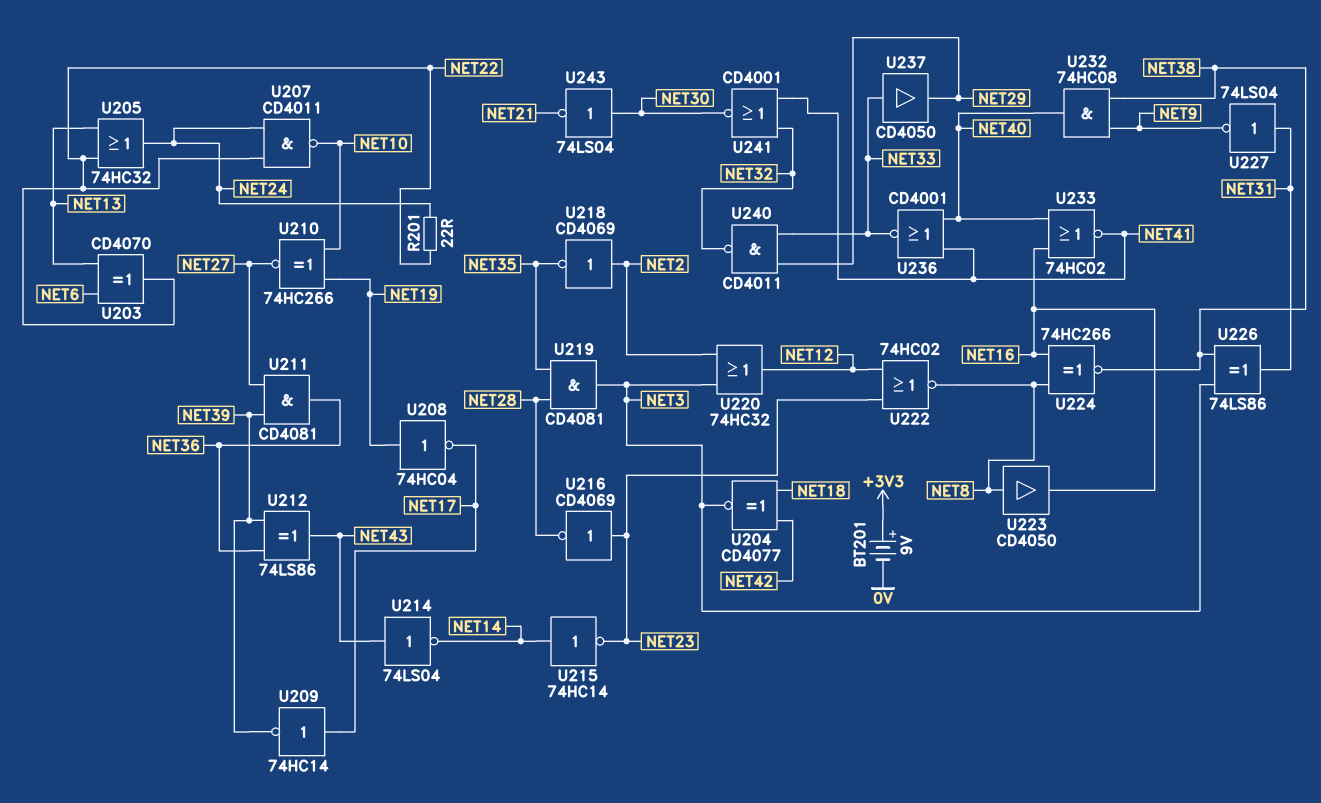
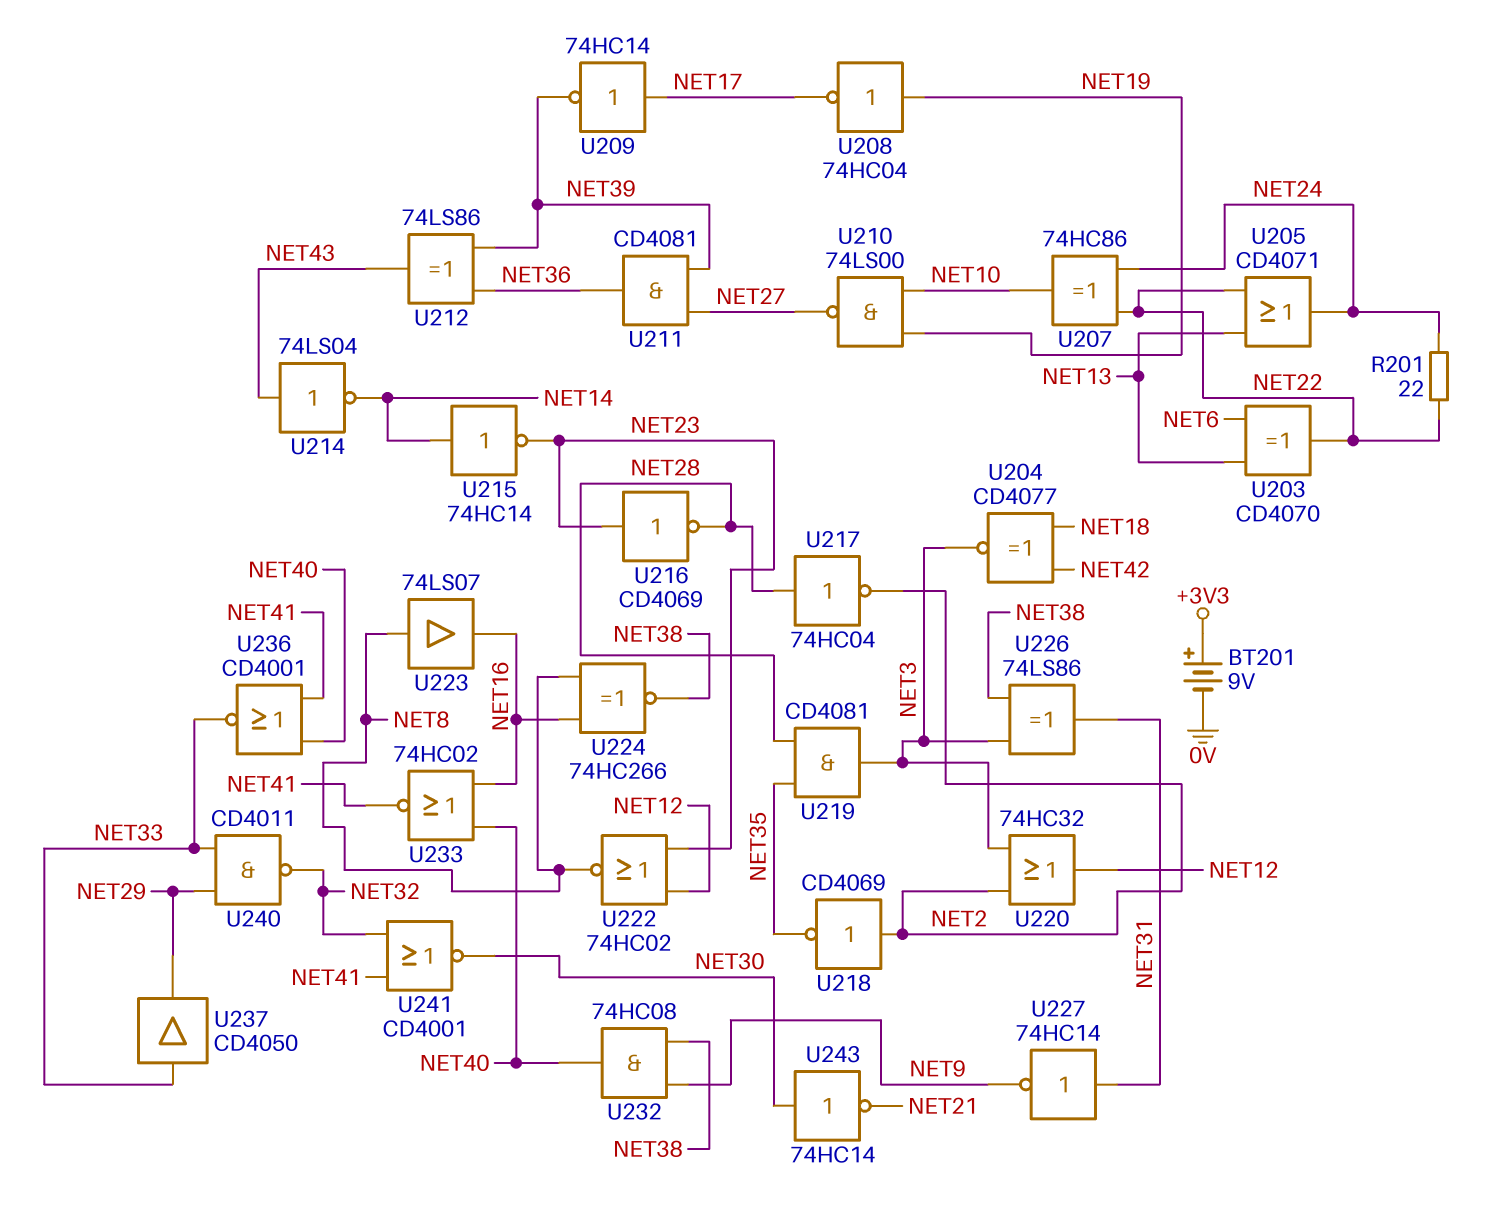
U205: OR 74HC32 (in NET13, in NET22, out NET24) -> OR CD4071 (in NET13, in NET22, out NET24)
U207: NAND CD4011 (in NET22, in NET24, out NET10) -> XOR 74HC86 (in NET22, in NET24, out NET10)
U210: XNOR 74HC266 (in NET10, in NET19, out NET27) -> NAND 74LS00 (in NET10, in NET19, out NET27)
U217: none -> NOT 74HC04 (in NET28, out NET2)
U223: buffer CD4050 (in NET8, out NET16) -> buffer 74LS07 (in NET8, out NET16)
U227: NOT 74LS04 (in NET31, out NET9) -> NOT 74HC14 (in NET31, out NET9)
U243: NOT 74LS04 (in NET30, out NET21) -> NOT 74HC14 (in NET30, out NET21)

